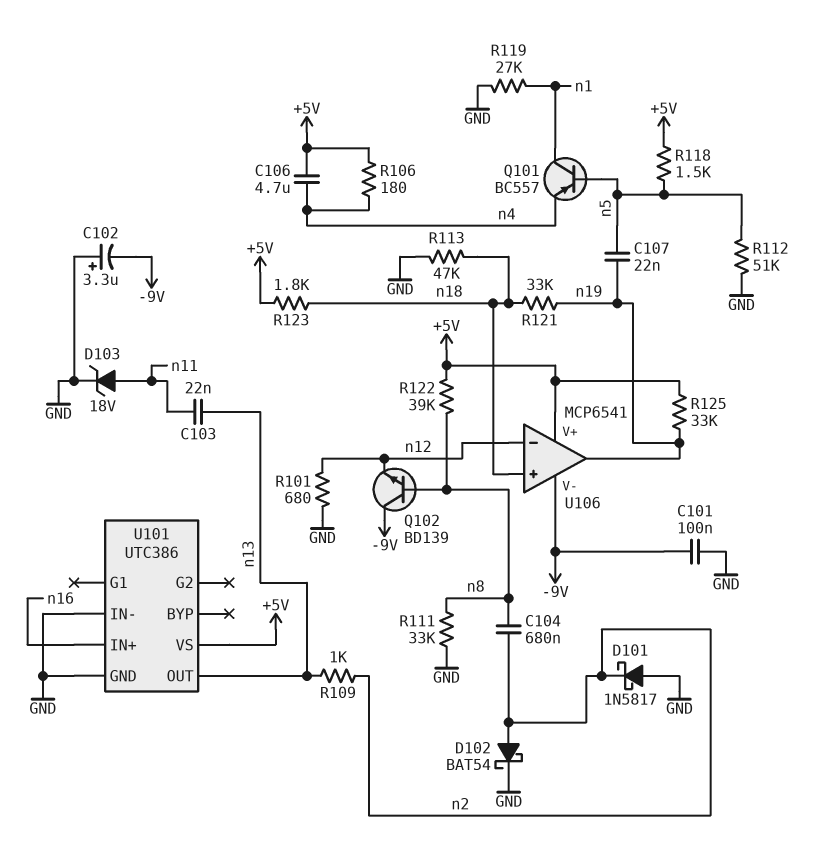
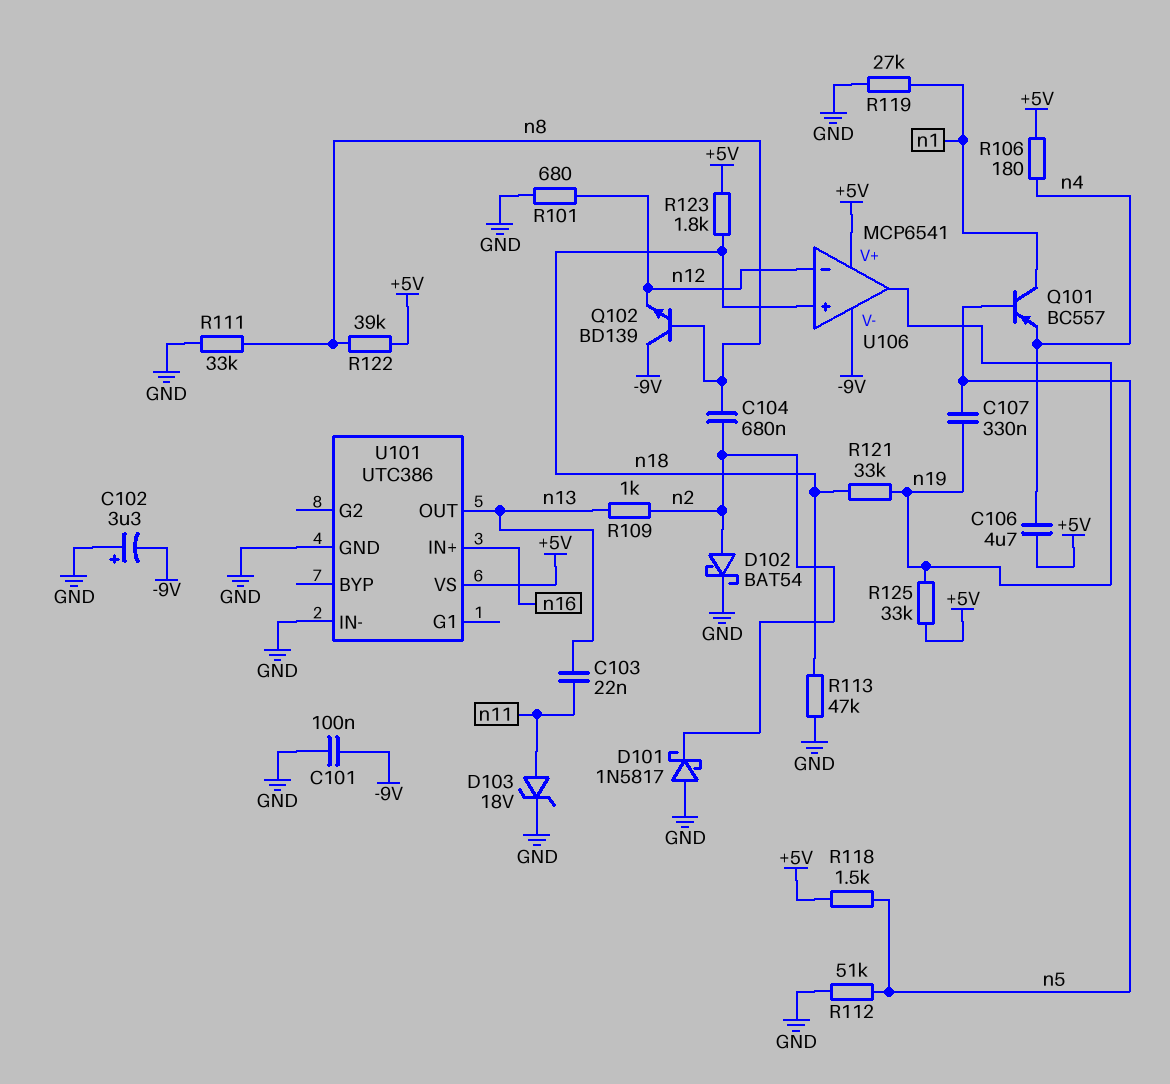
C107: 22nF (n5, n19) -> 330nF (n5, n19)

